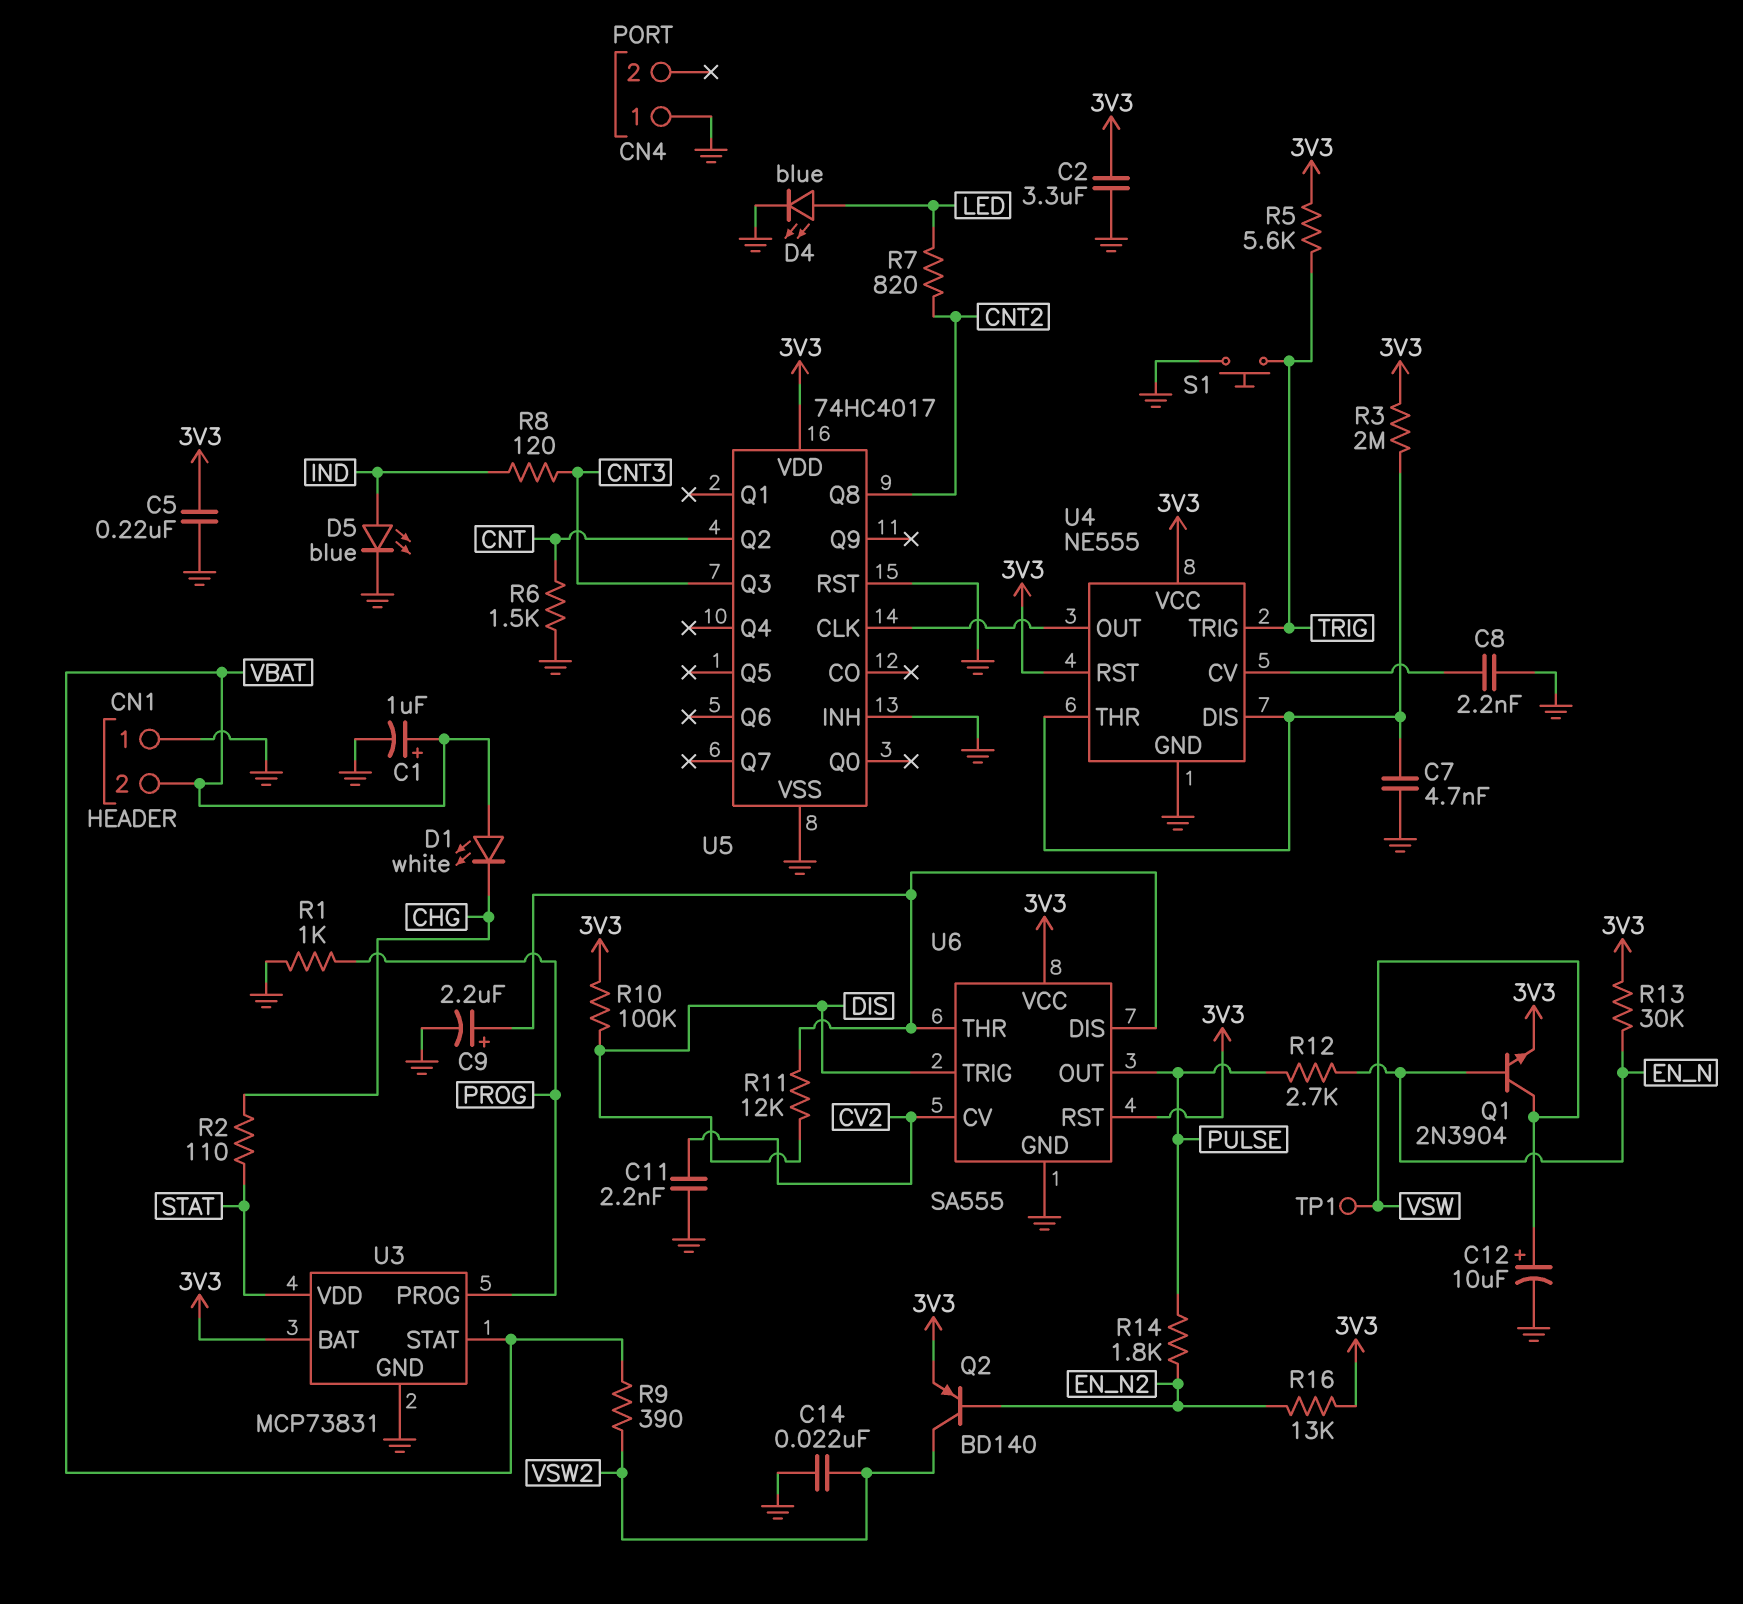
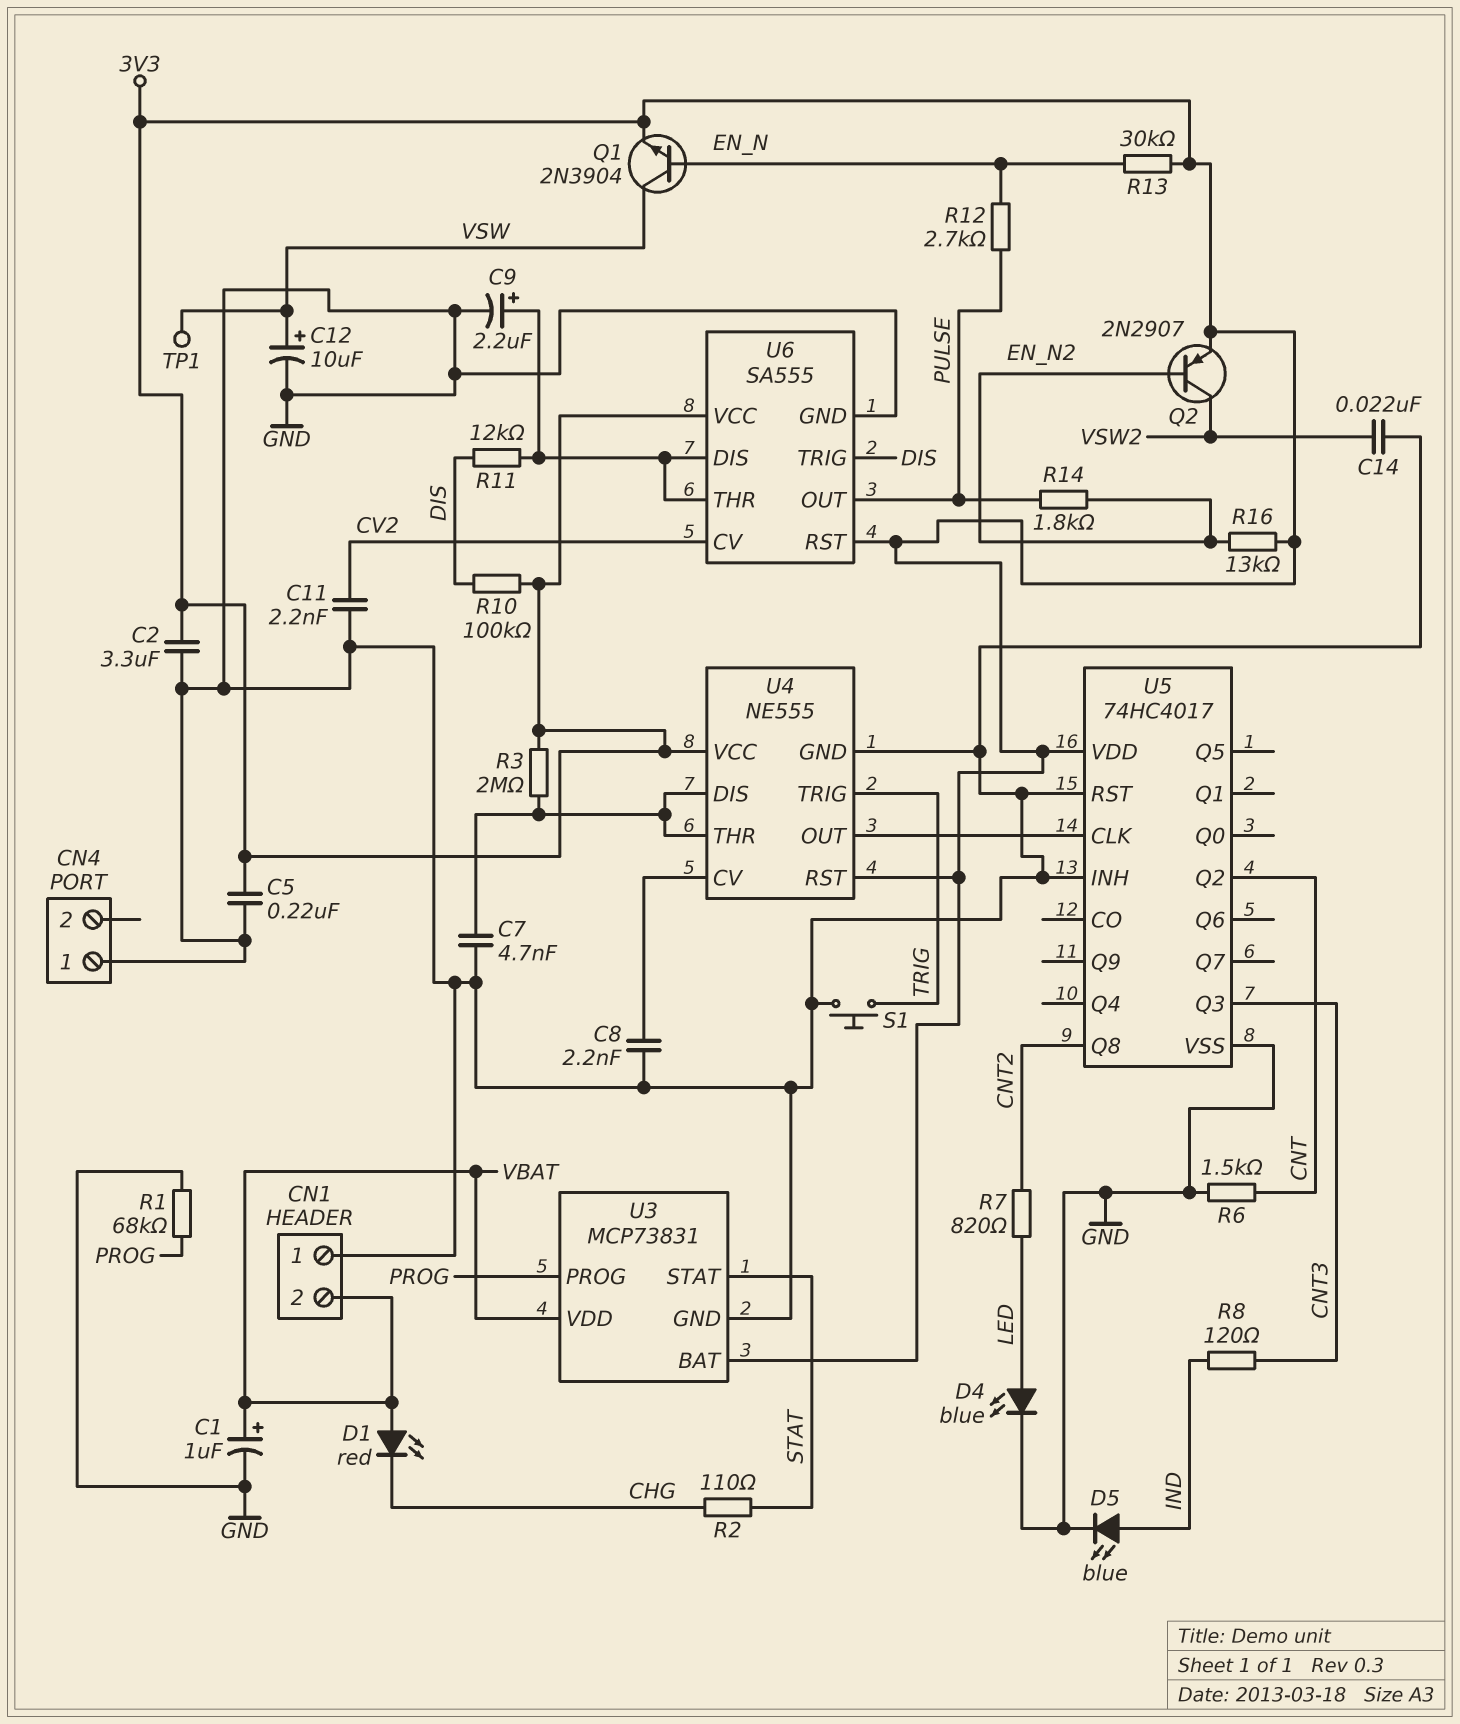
D1: LED white (A VBAT, K CHG) -> LED red (A VBAT, K CHG)
Q2: PNP BD140 (B EN_N2, C VSW2, E 3V3) -> PNP 2N2907 (B EN_N2, C VSW2, E 3V3)
R1: 1k (GND, PROG) -> 68k (GND, PROG)
R5: 5.6k (3V3, TRIG) -> none
R9: 390 (VBAT, VSW2) -> none
U3 pin STAT: VBAT -> STAT
U3 pin VDD: STAT -> VBAT

